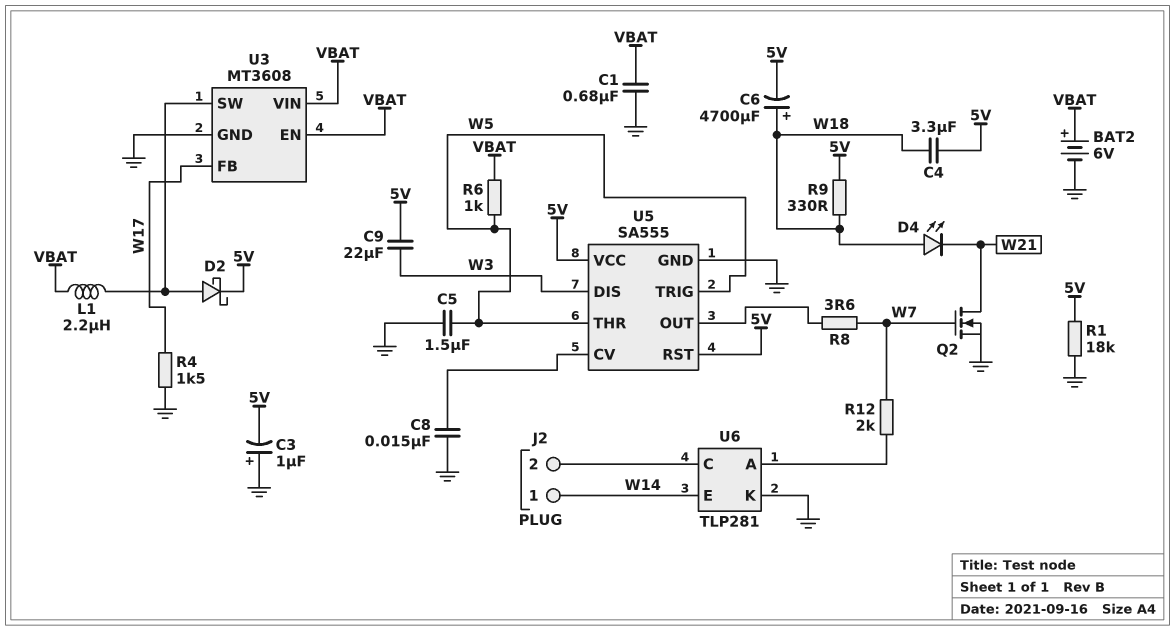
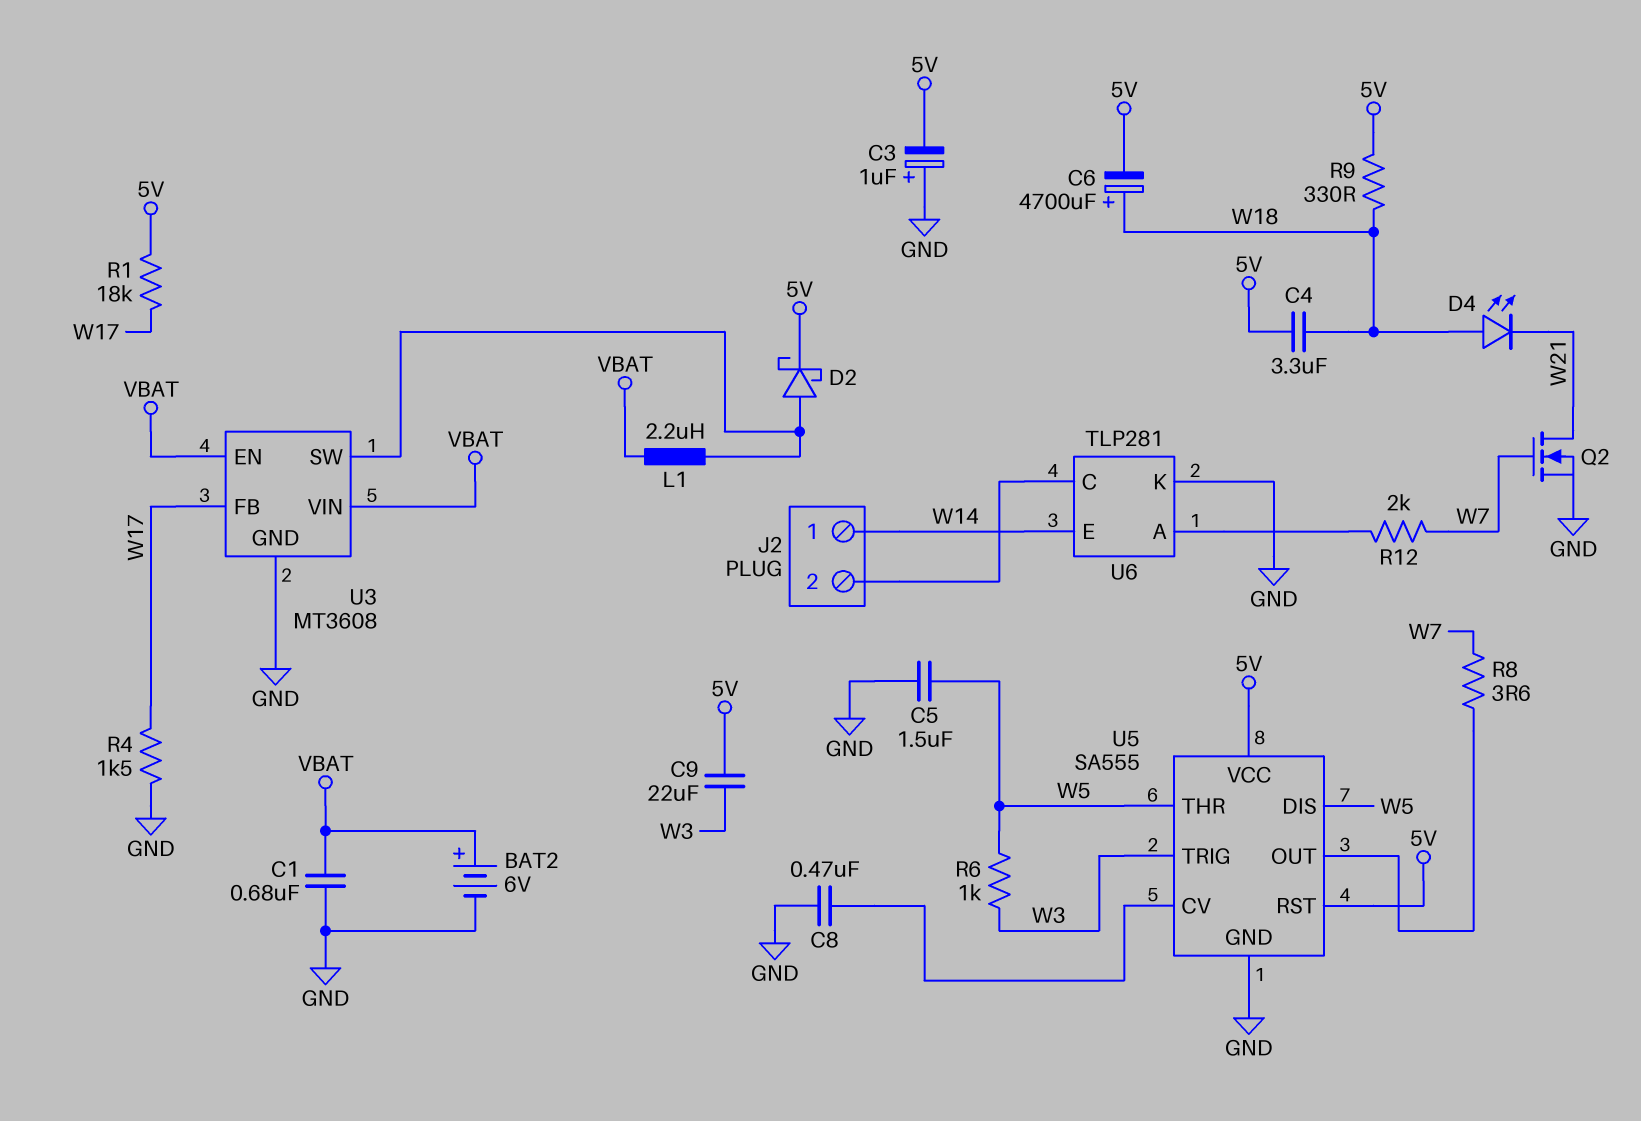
C8: 15nF (GND, U5/CV) -> 470nF (GND, U5/CV)
R1: 18k (5V, GND) -> 18k (5V, W17)
R6: 1k (VBAT, W5) -> 1k (W3, W5)
U5 pin DIS: W3 -> W5
U5 pin TRIG: W5 -> W3

